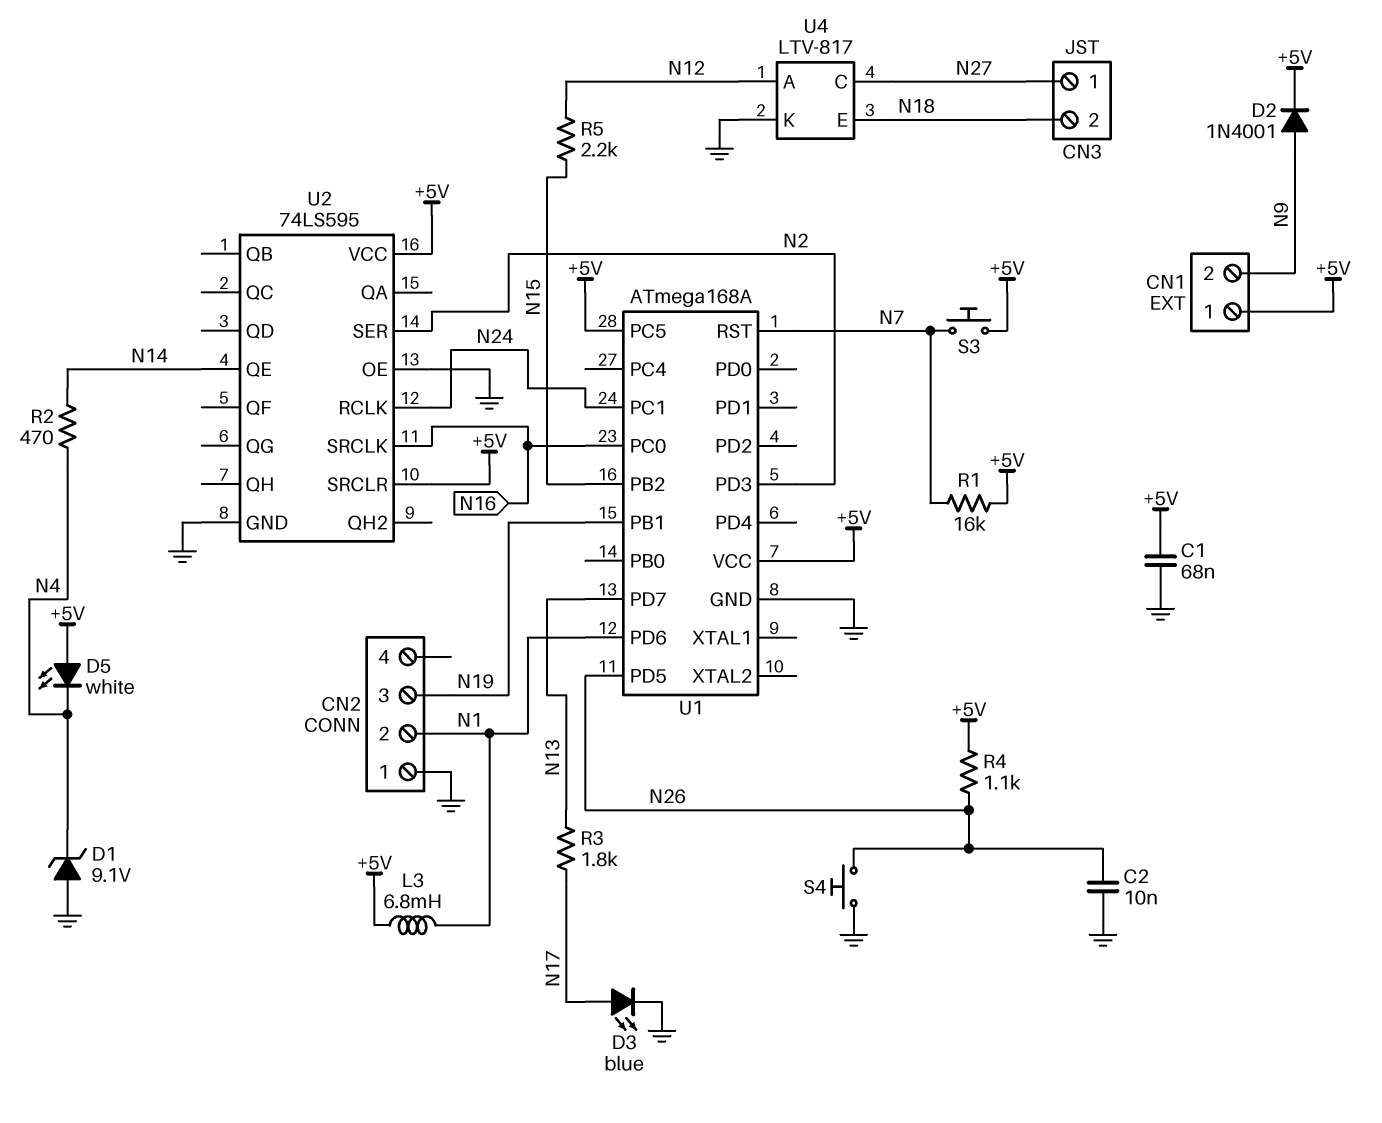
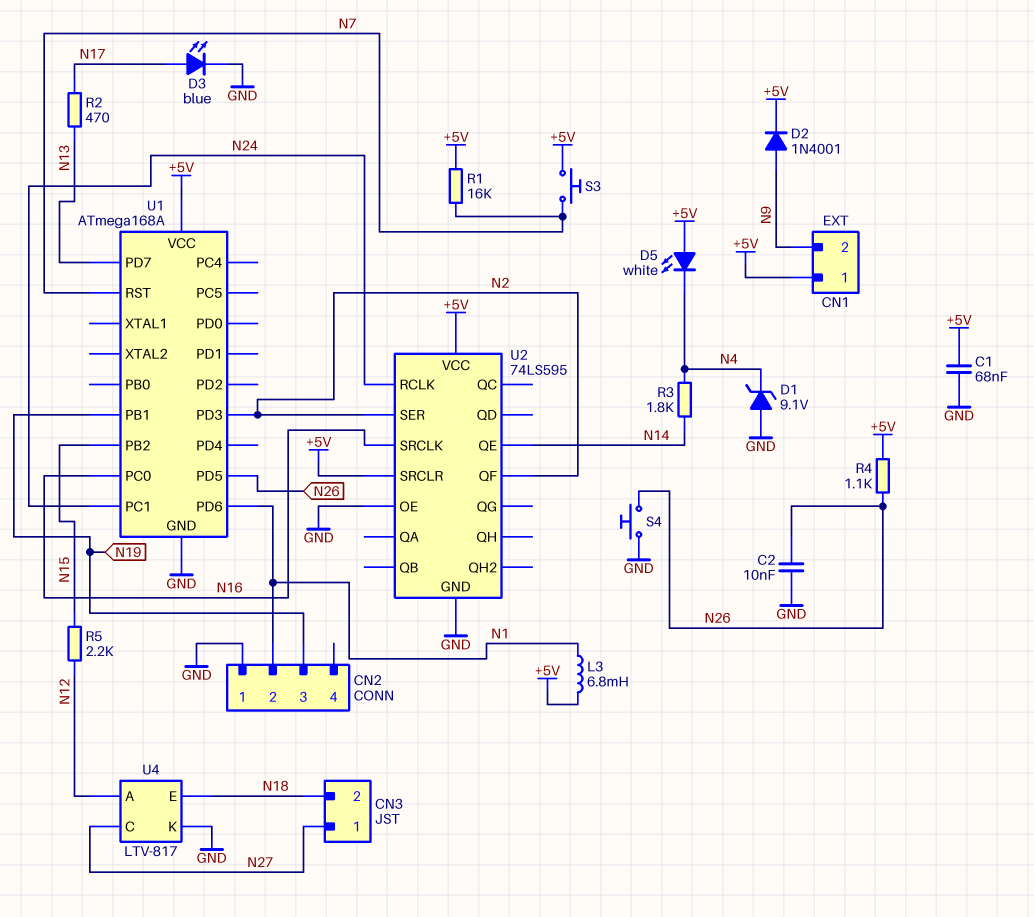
R2: 470 (N4, N14) -> 470 (N13, N17)
R3: 1.8k (N13, N17) -> 1.8k (N4, N14)
U1 pin PC5: +5V -> none
U2 pin QF: none -> N2

